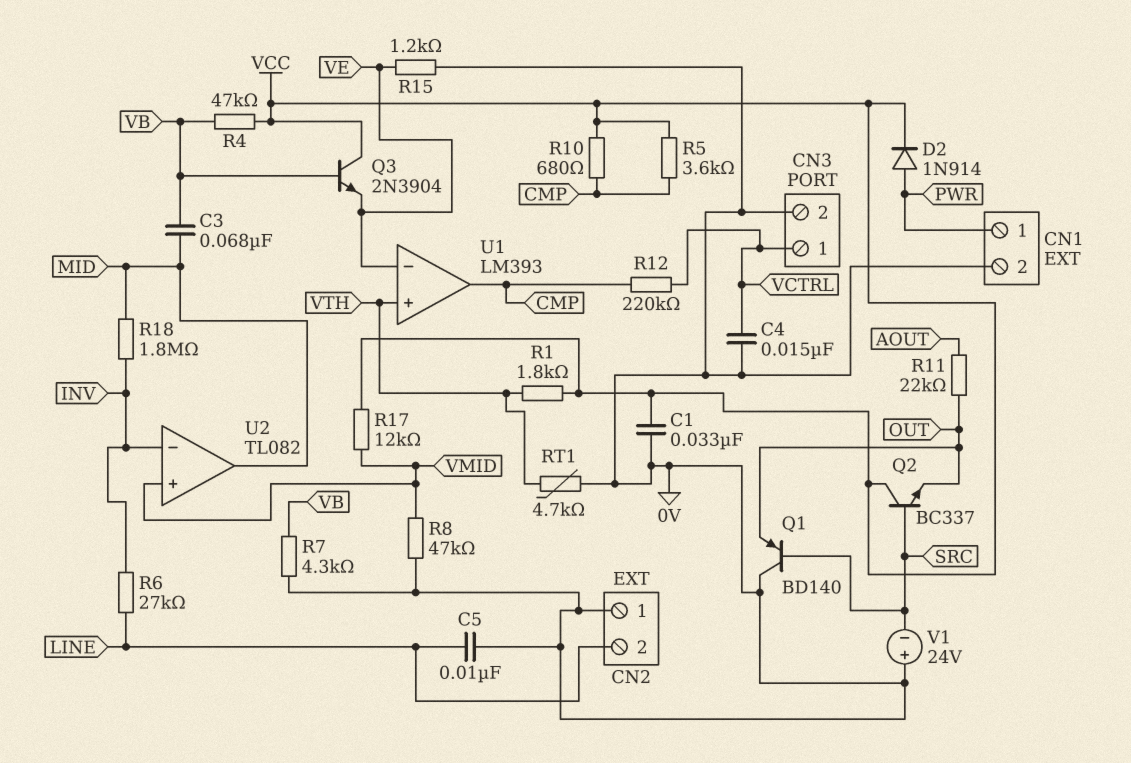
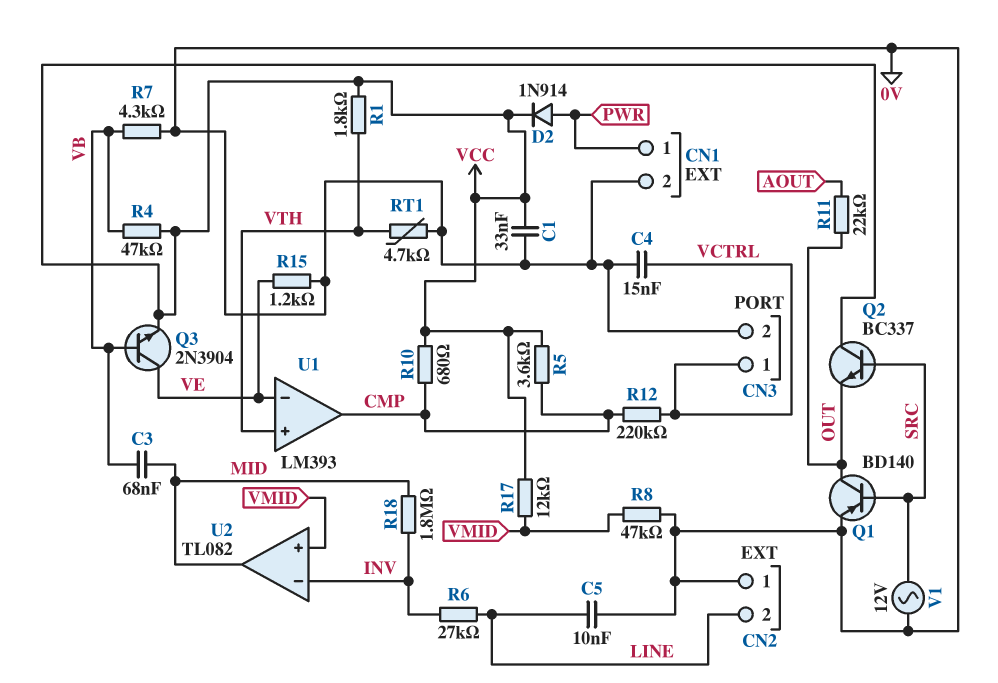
Q1: PNP BD140 (B SRC, C 0V, E OUT) -> PNP BD140 (B SRC, C OUT, E 0V)
Q3: NPN 2N3904 (B VB, C VCC, E VE) -> NPN 2N3904 (B VB, C VE, E VCC)
V1: 24V (plus 0V, minus SRC) -> AC 12V (0V, SRC)

